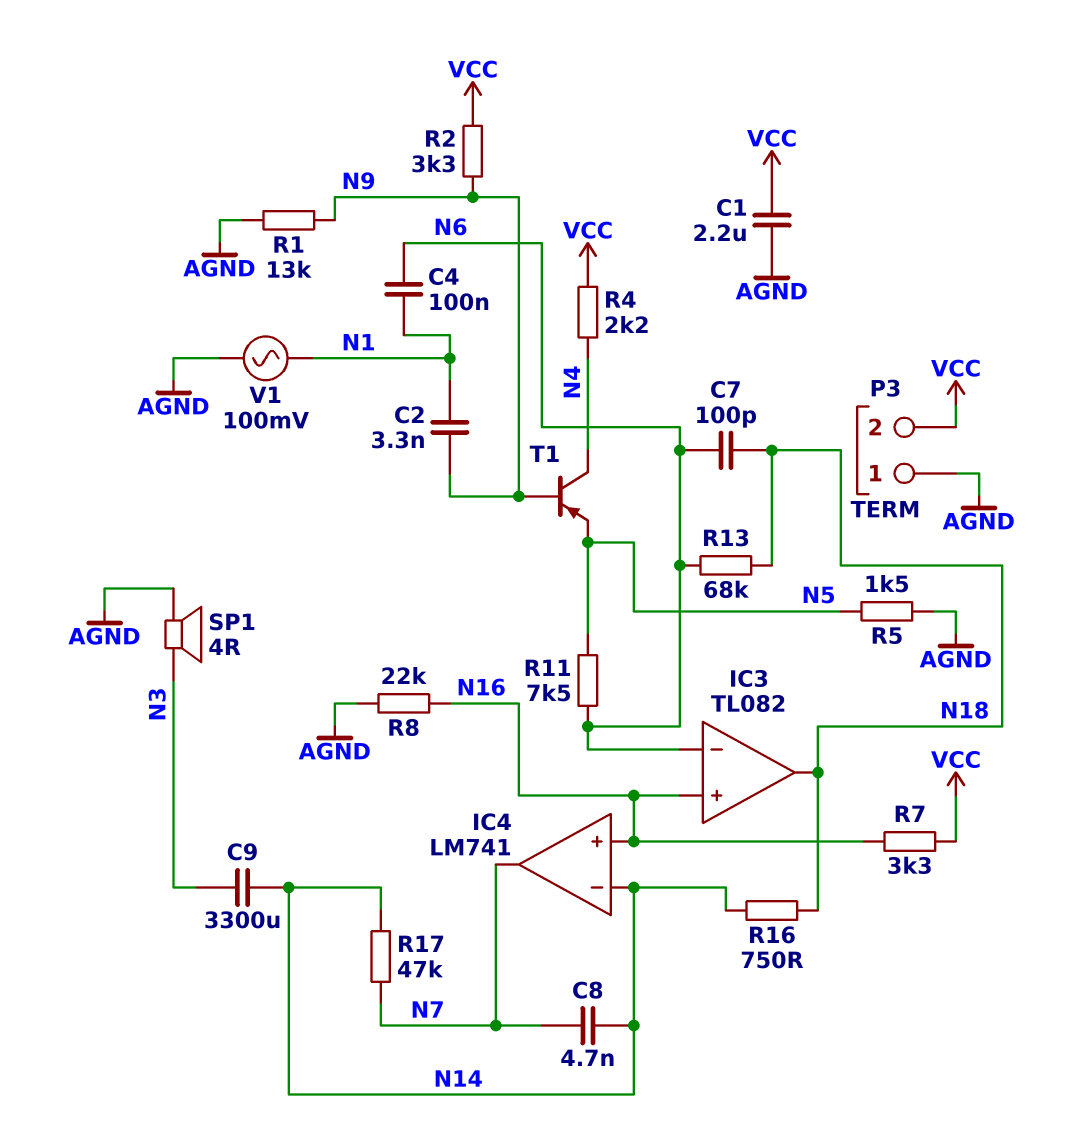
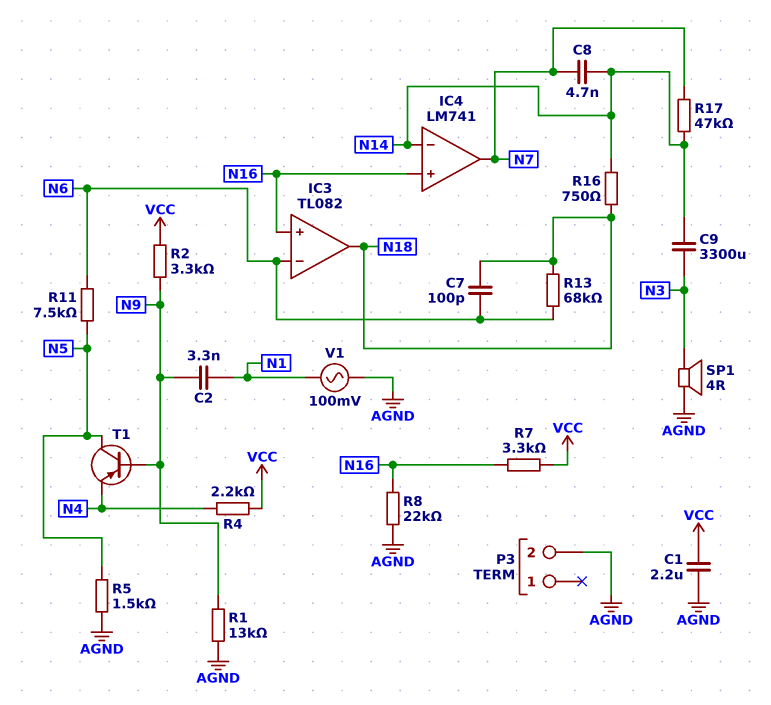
C4: 100nF (N1, N6) -> none
P3 pin 1: AGND -> none
P3 pin 2: VCC -> AGND
T1: PNP (B N9, C N4, E N5) -> PNP (B N9, C N5, E N4)

